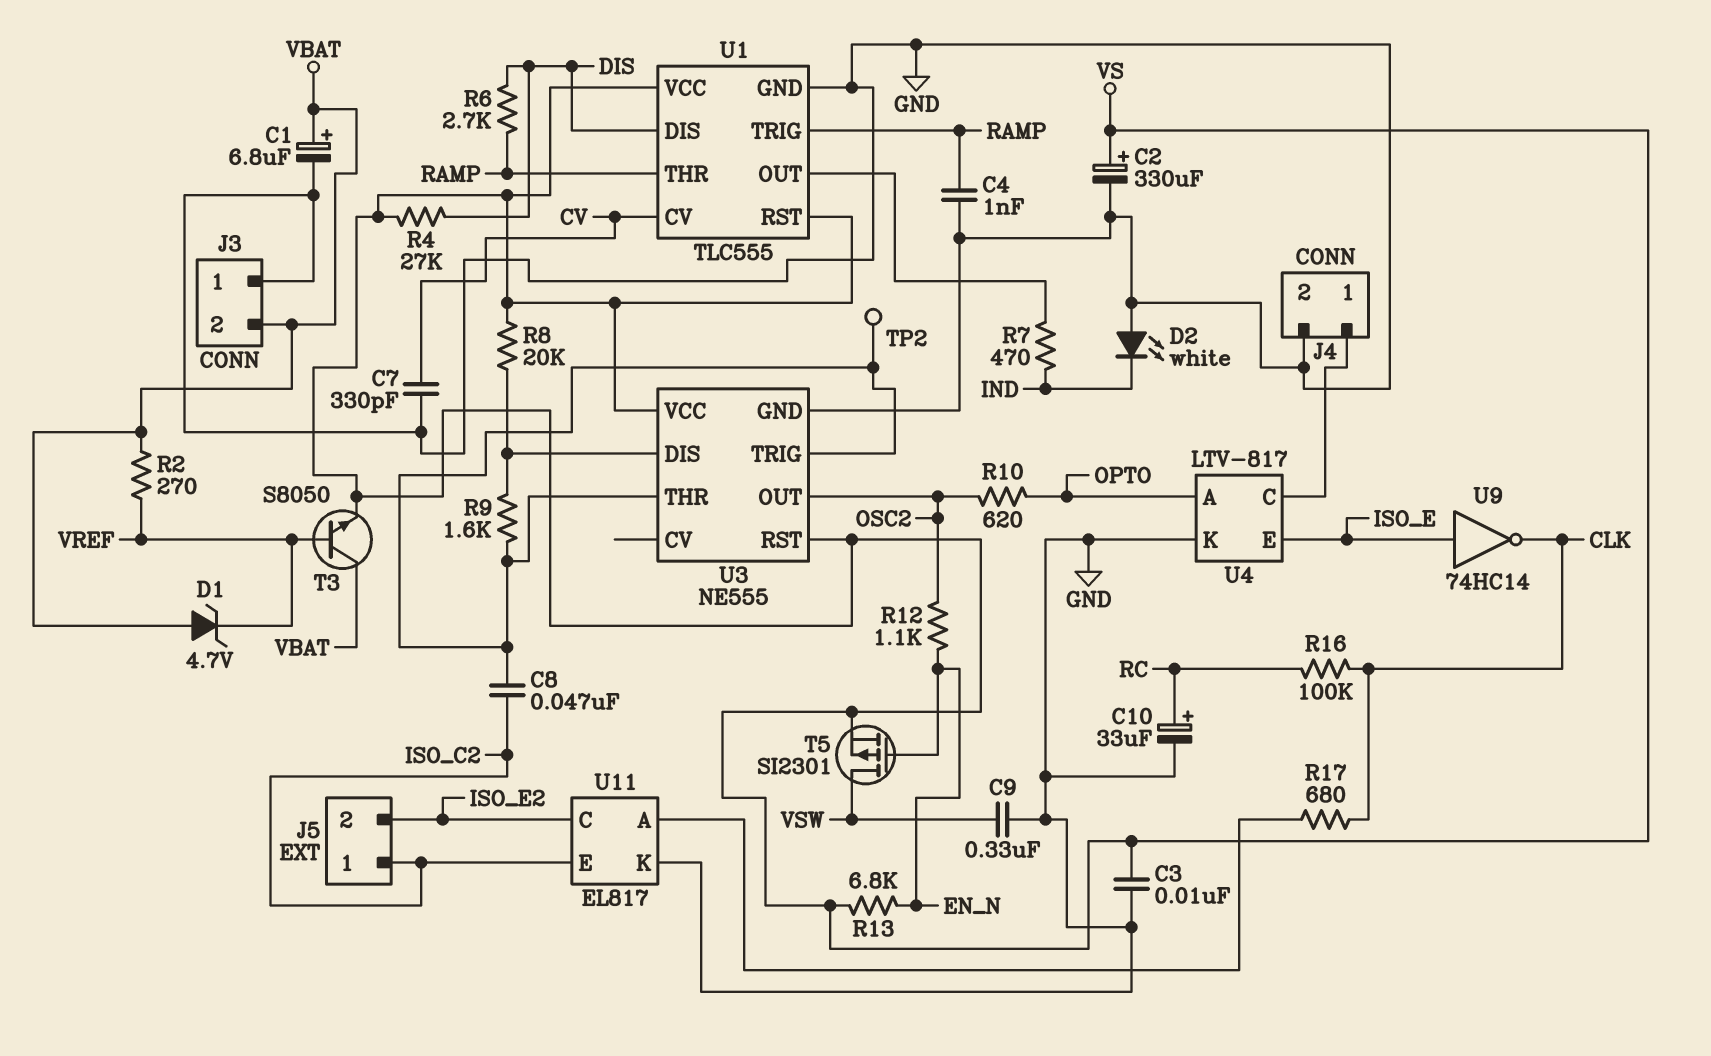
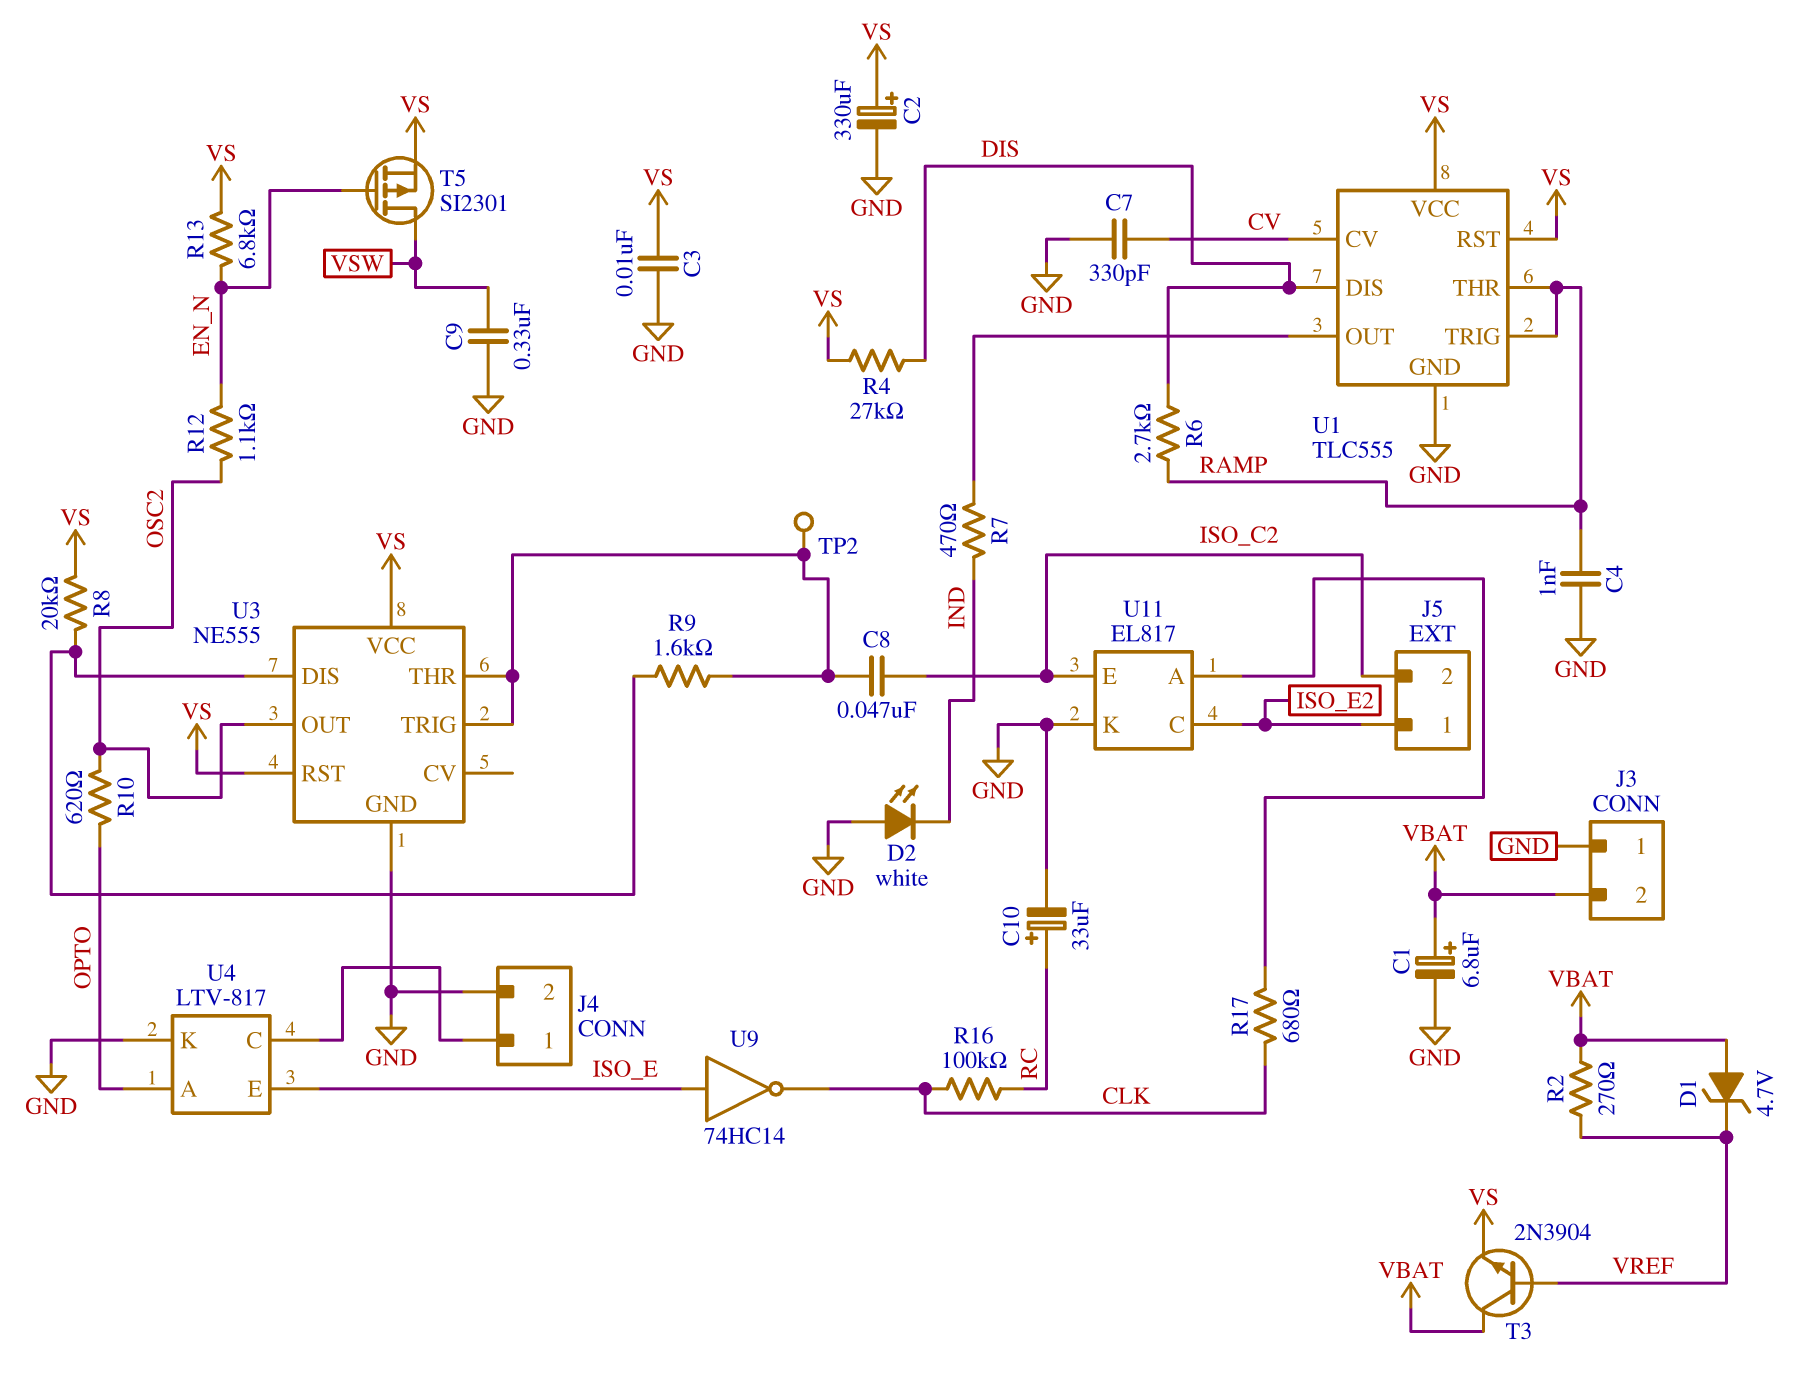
J5 pin 1: ISO_C2 -> ISO_E2
J5 pin 2: ISO_E2 -> ISO_C2
T3: NPN S8050 (B VREF, C VBAT, E VS) -> NPN 2N3904 (B VREF, C VBAT, E VS)

